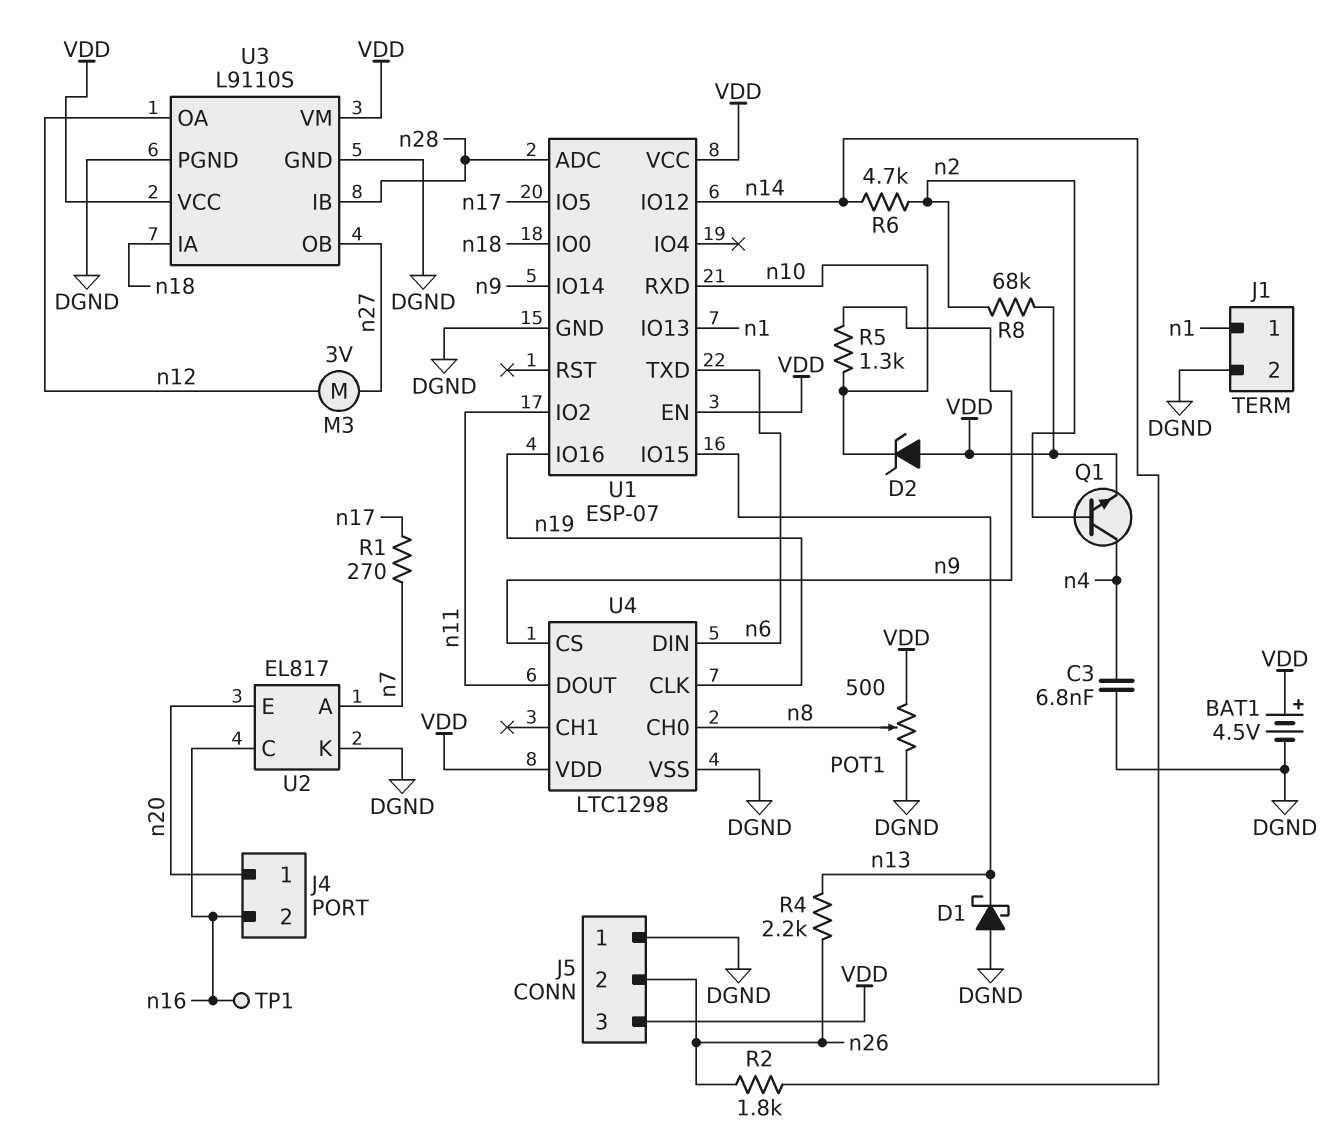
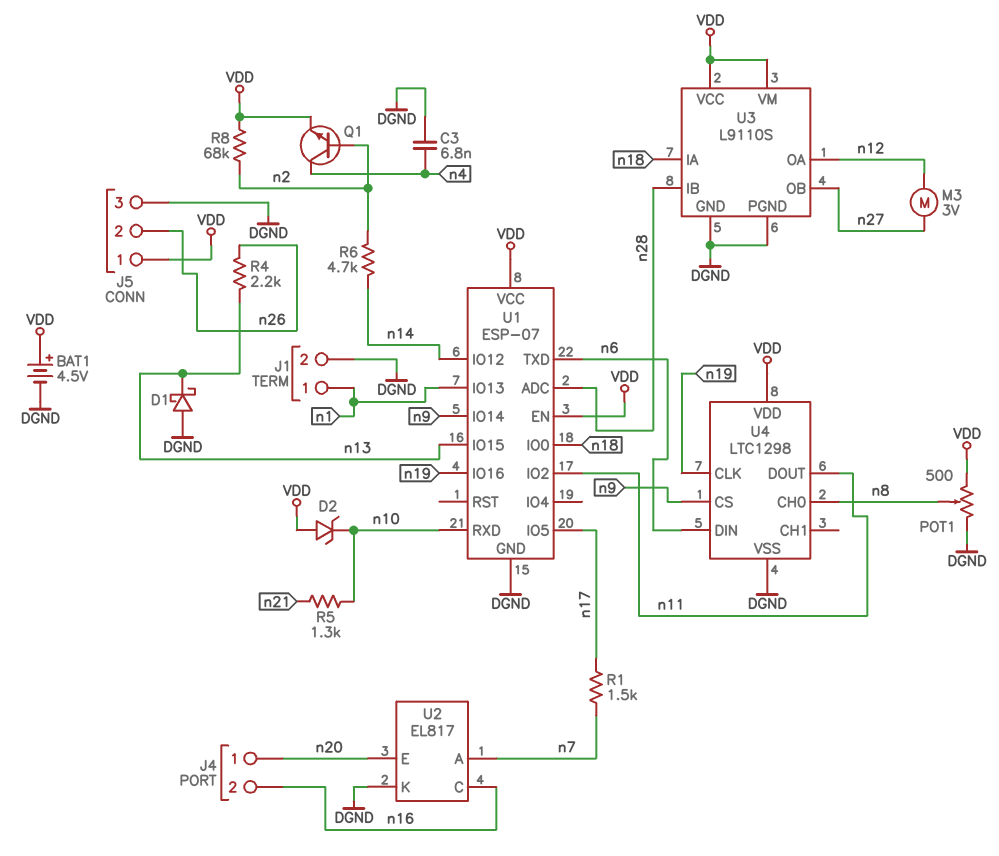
J5 pin 1: DGND -> VDD
J5 pin 3: VDD -> DGND
R1: 270 (n7, n17) -> 1.5k (n7, n17)
R2: 1.8k (n14, n26) -> none
R5: 1.3k (n9, n10) -> 1.3k (n10, n21)
TP1: test point (n16) -> none

